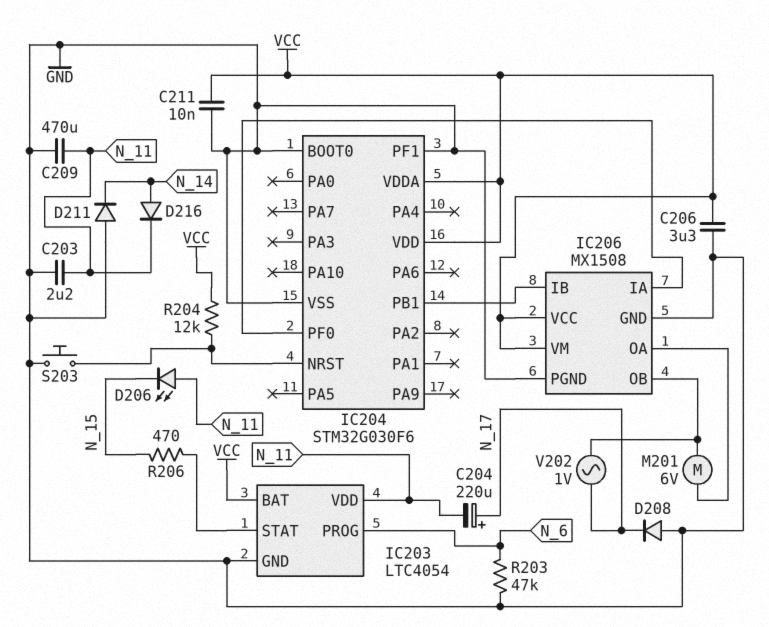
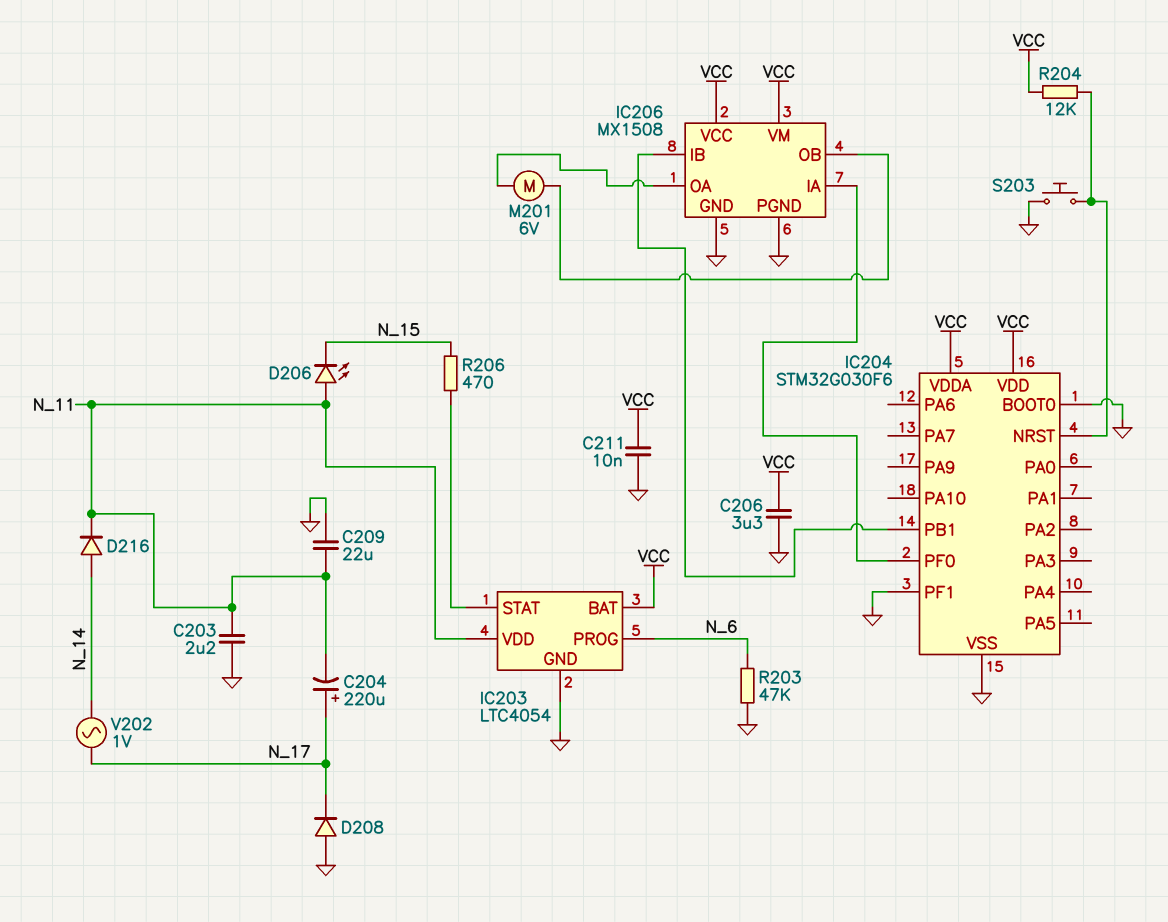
C209: 470uF (GND, N_11) -> 22uF (GND, N_11)
D211: diode (A GND, K N_14) -> none
V202: AC 1V (IC206/OB, N_17) -> AC 1V (N_14, N_17)

